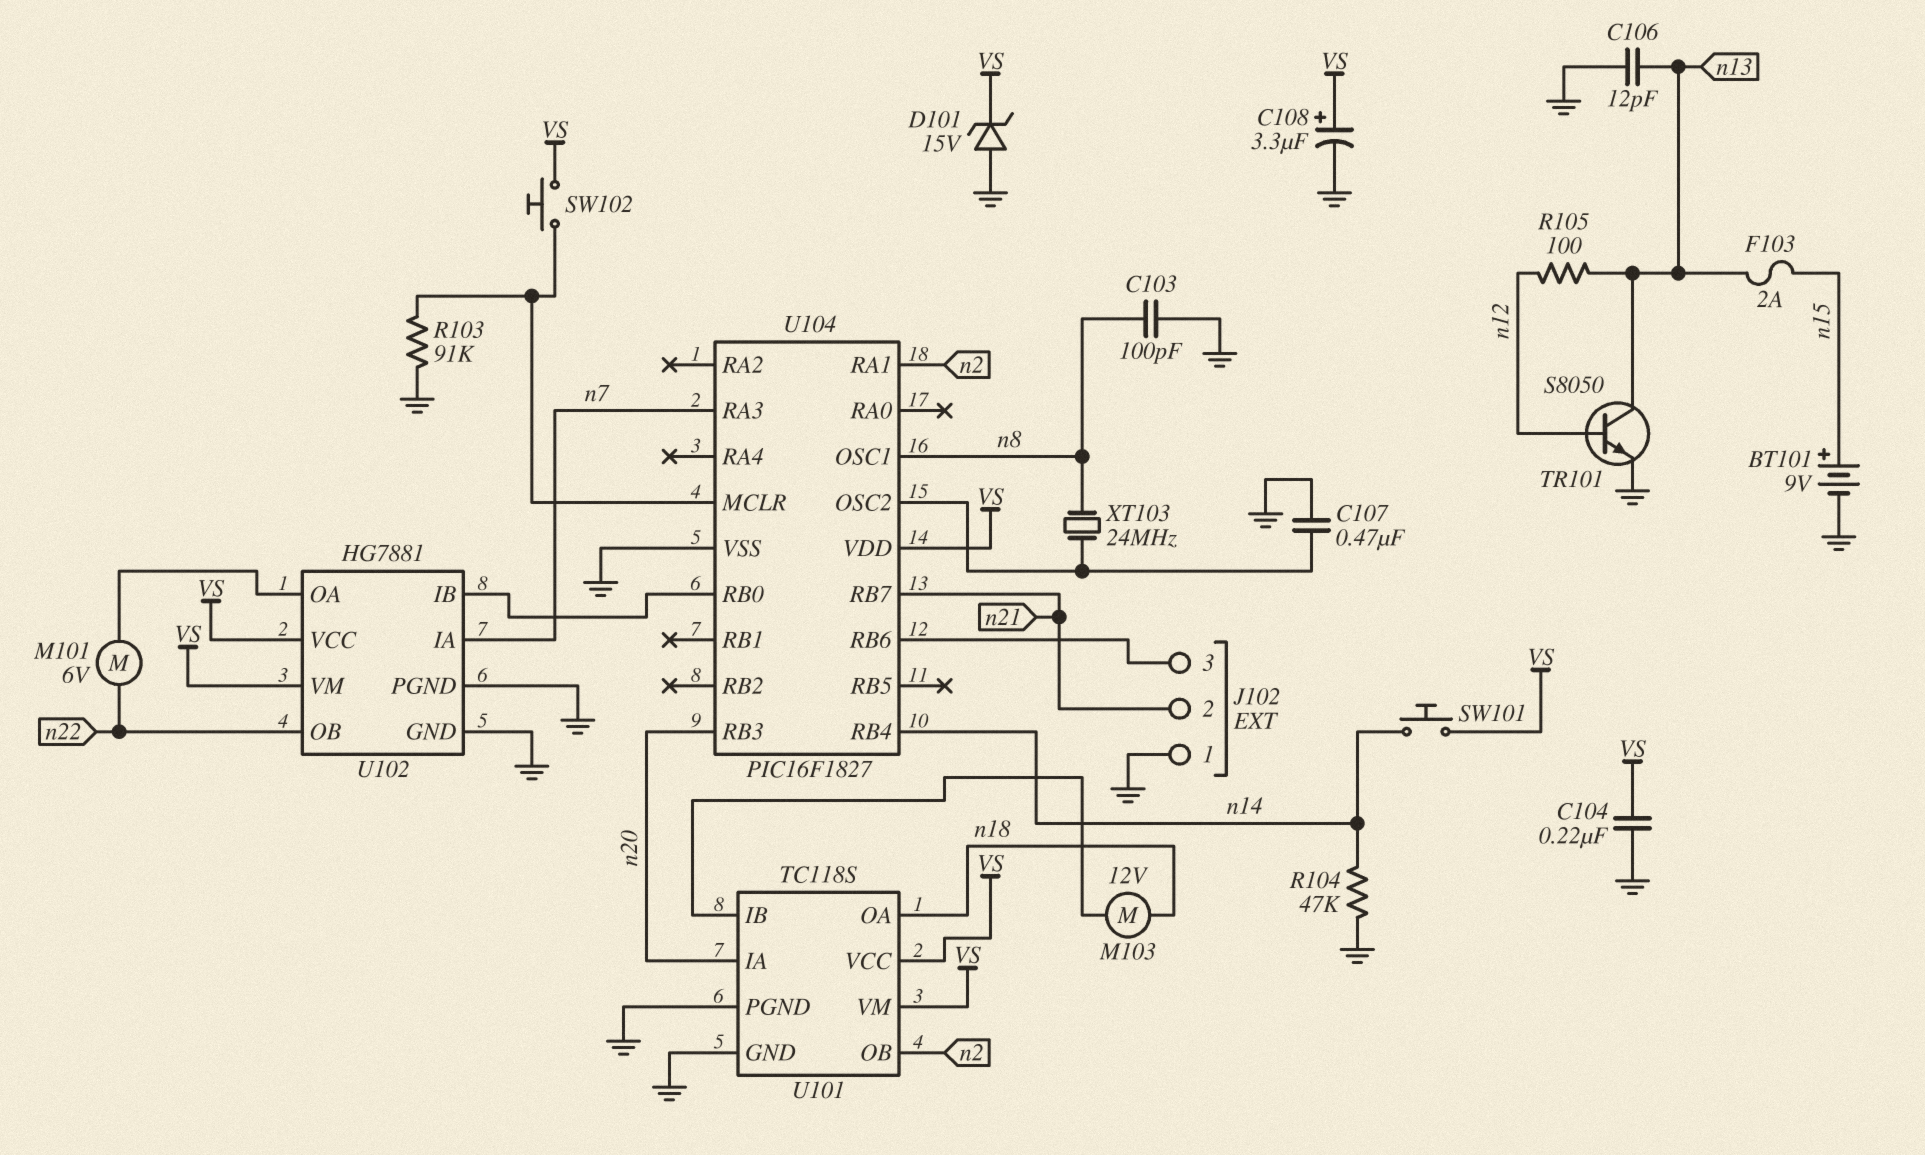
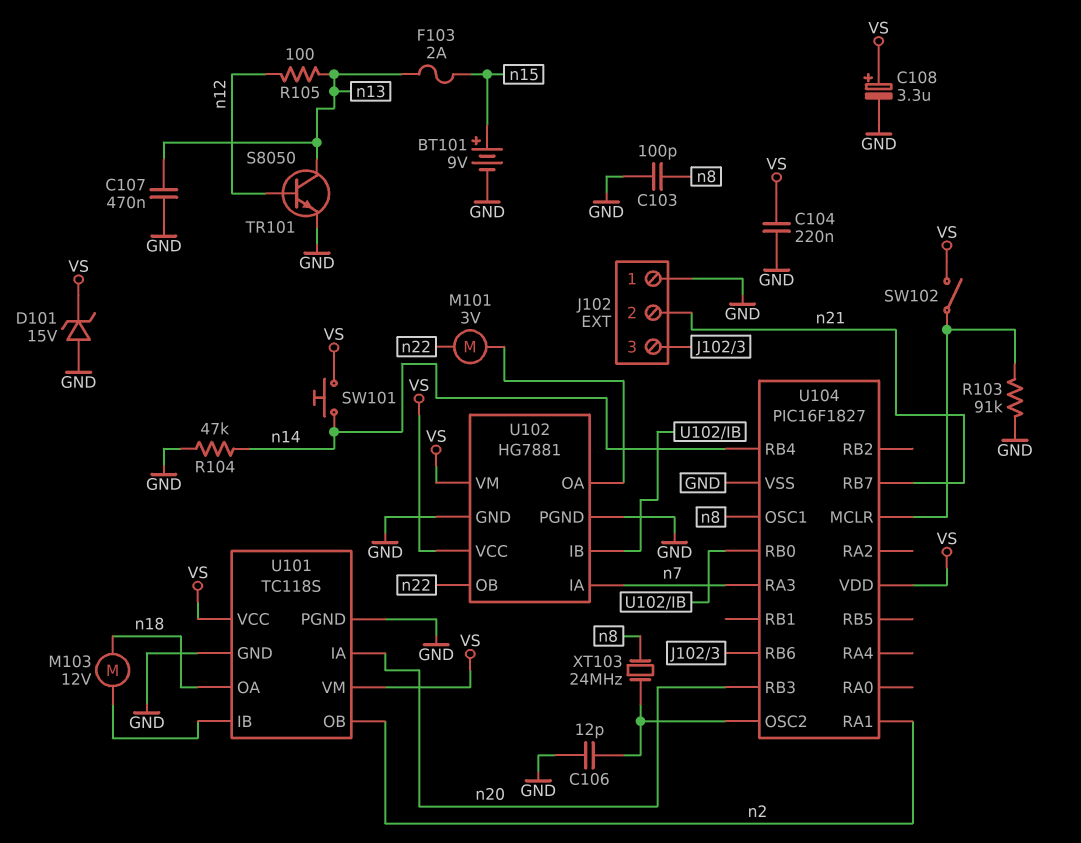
C106: 12pF (GND, n13) -> 12pF (GND, U104/OSC2)
C107: 470nF (GND, U104/OSC2) -> 470nF (GND, n13)
M101: motor 6V (U102/OA, n22) -> motor 3V (U102/OA, n22)
SW102: button (U104/MCLR, VS) -> switch (U104/MCLR, VS)

